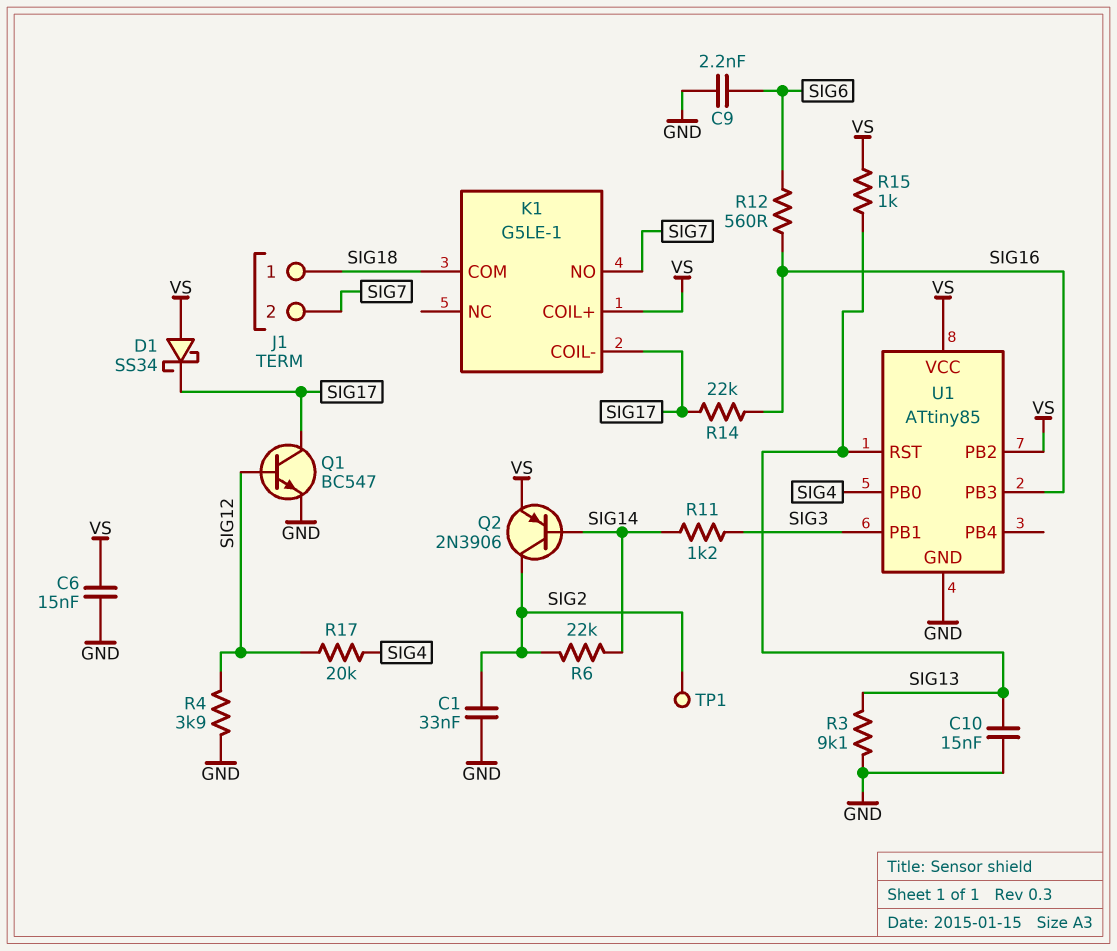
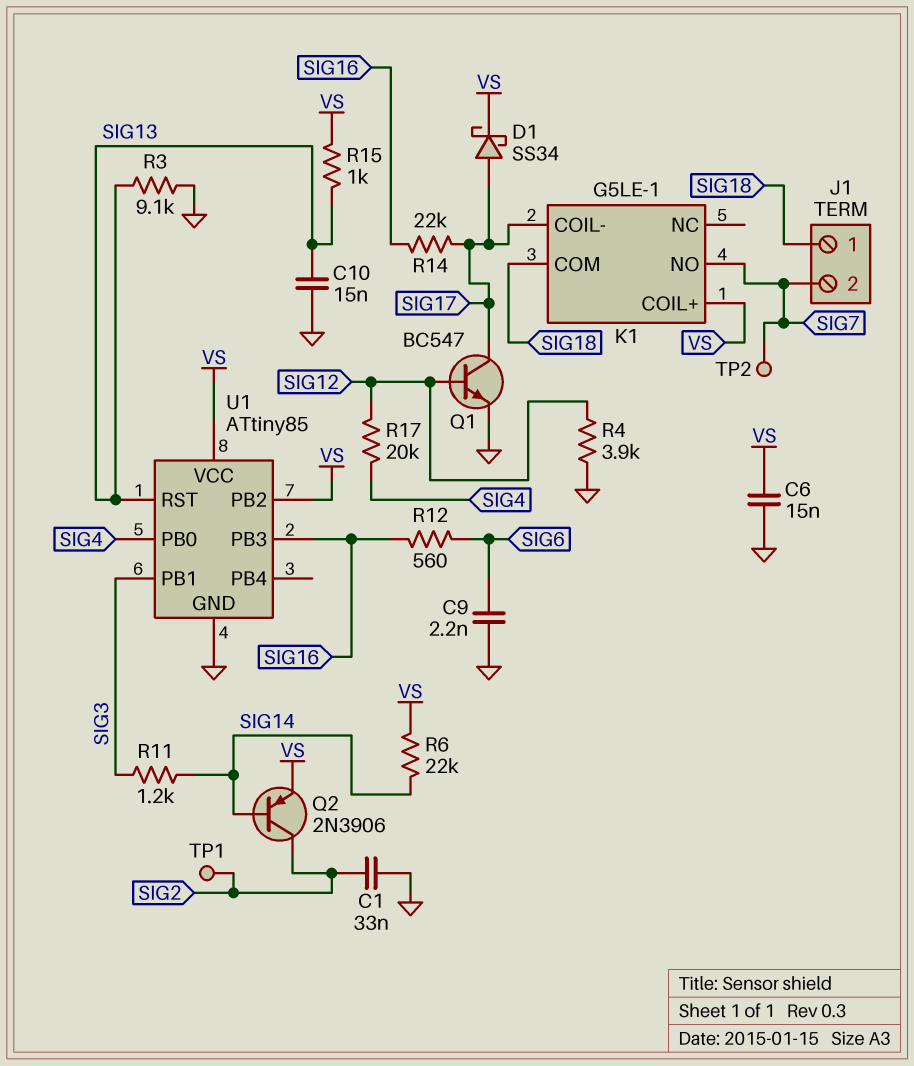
D1: schottky SS34 (A VS, K SIG17) -> schottky SS34 (A SIG17, K VS)
R6: 22k (SIG2, SIG14) -> 22k (SIG14, VS)
TP2: none -> test point (SIG7)

